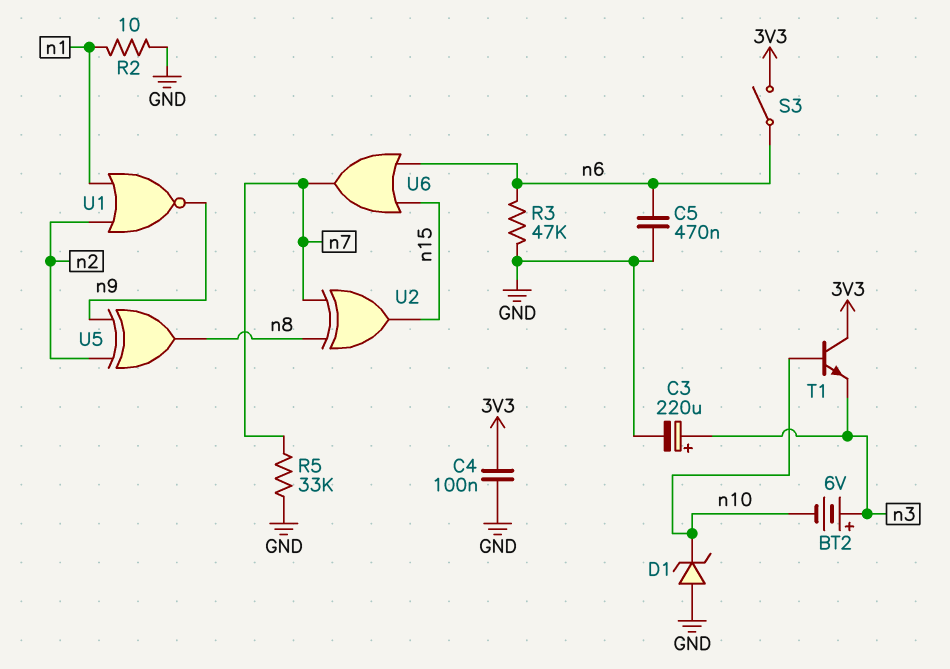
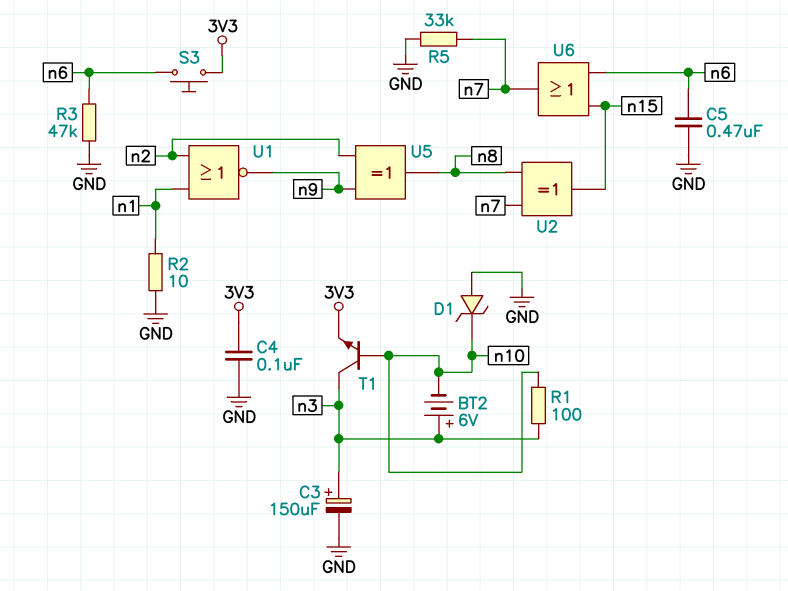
C3: 220uF (plus n3, minus GND) -> 150uF (plus n3, minus GND)
R1: none -> 100 (n3, n10)
S3: switch (3V3, n6) -> button (3V3, n6)
T1: NPN (B n10, C 3V3, E n3) -> NPN (B n10, C n3, E 3V3)

